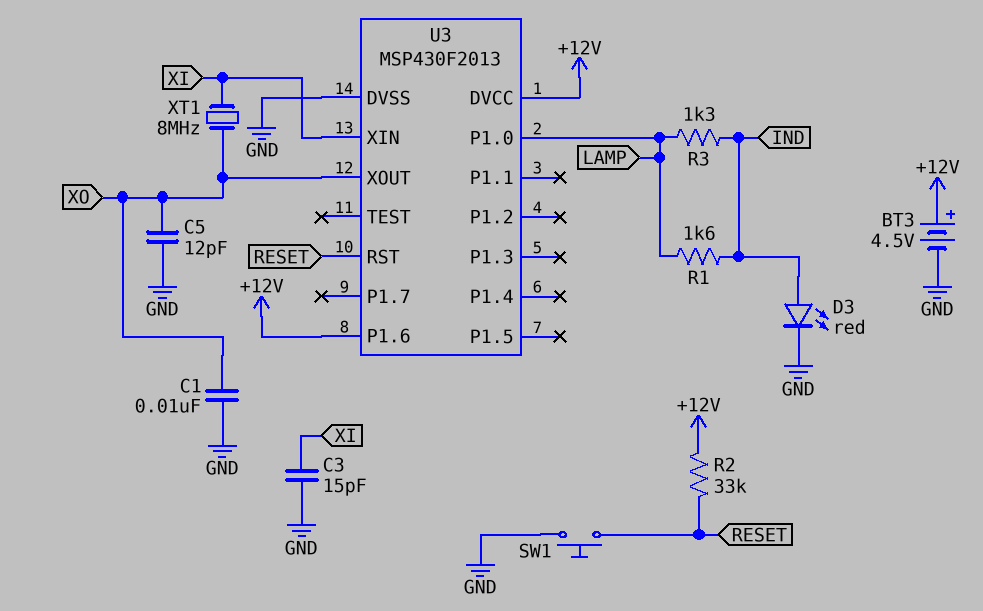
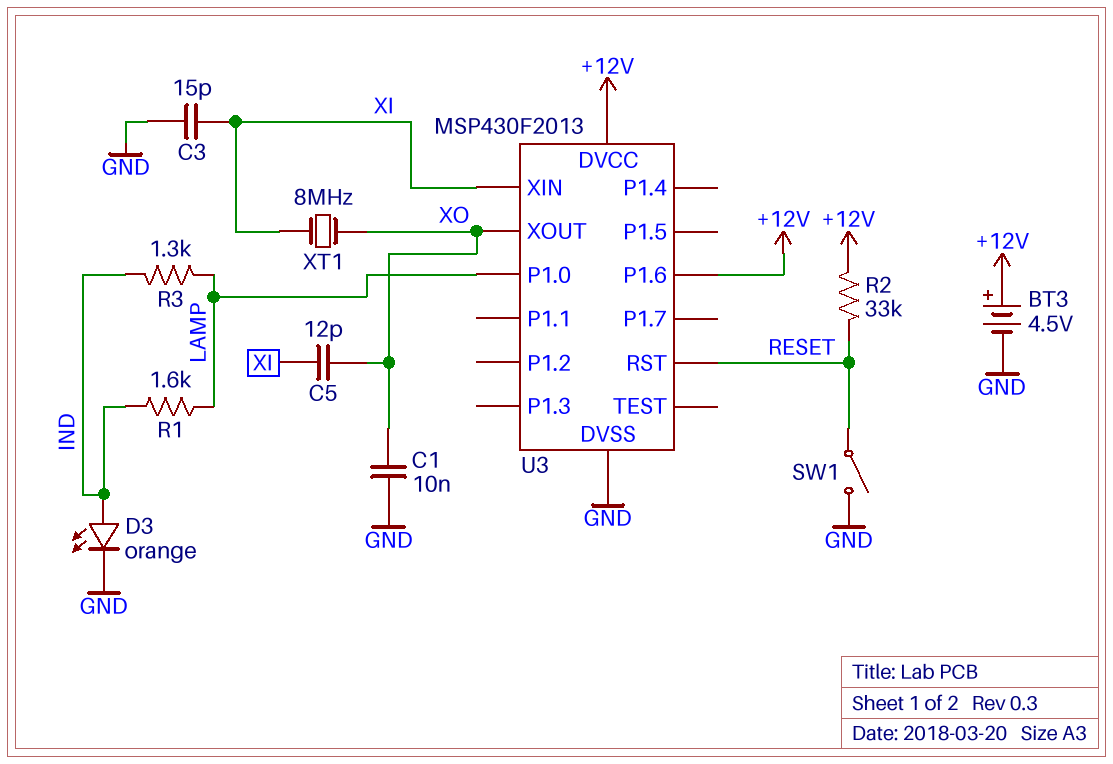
C5: 12pF (GND, XO) -> 12pF (XI, XO)
D3: LED red (A IND, K GND) -> LED orange (A IND, K GND)
SW1: button (GND, RESET) -> switch (GND, RESET)

